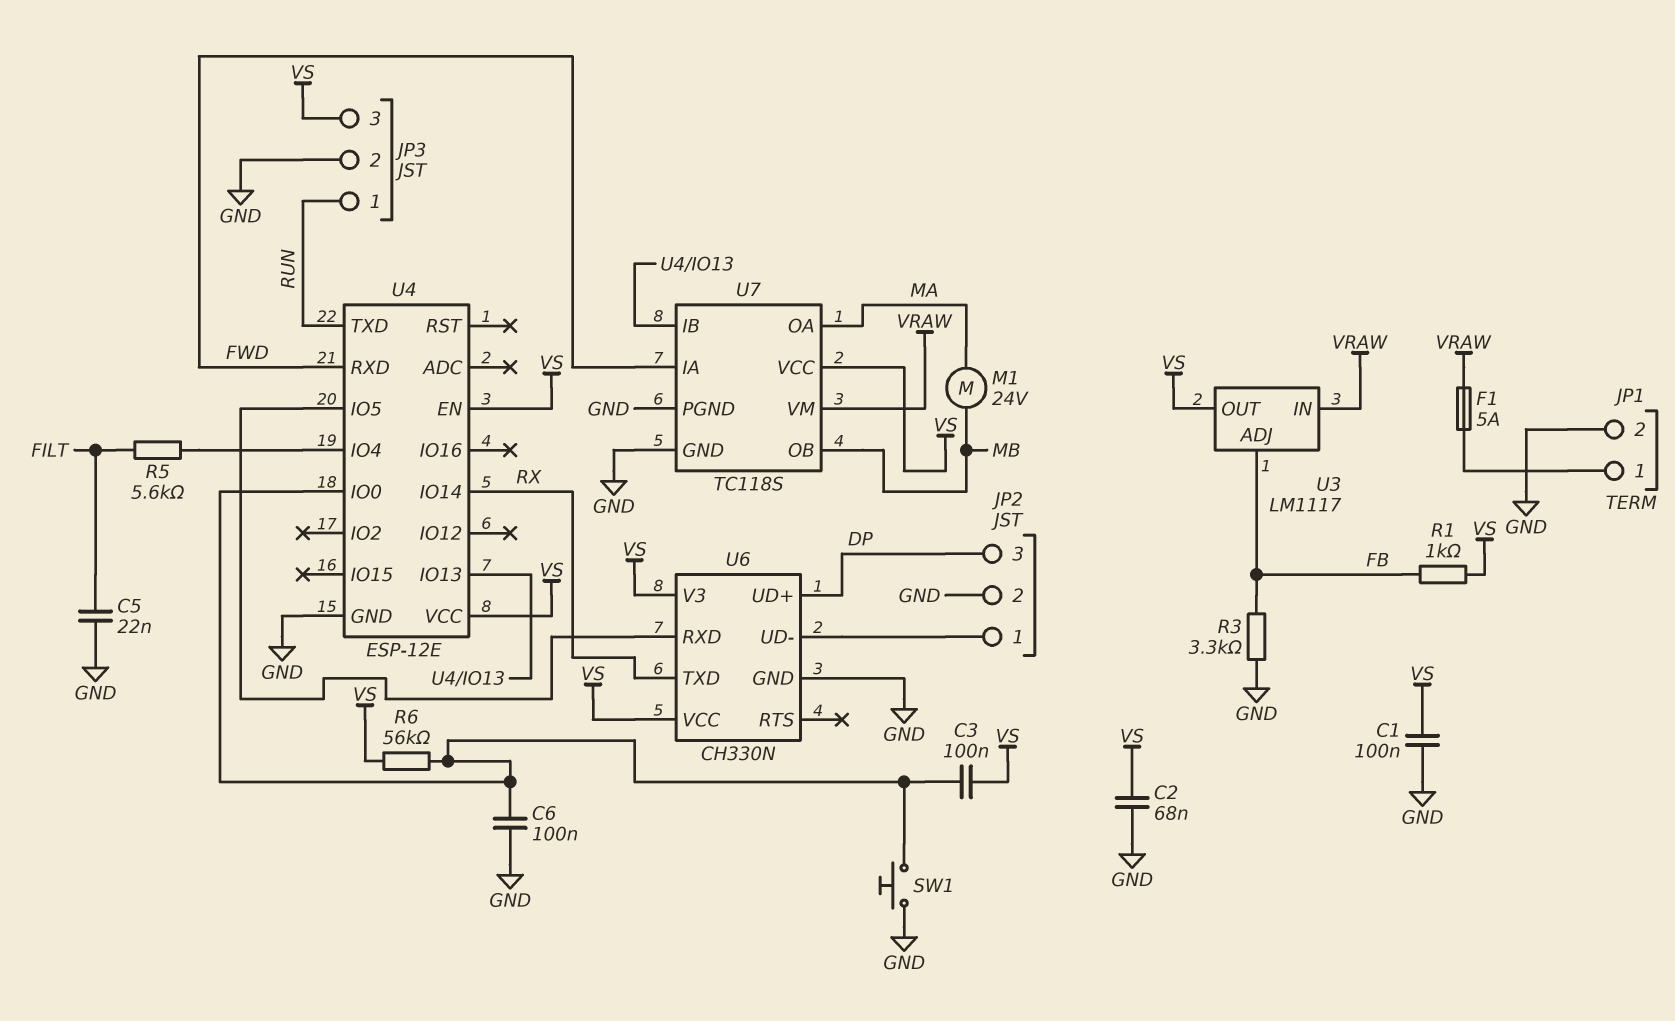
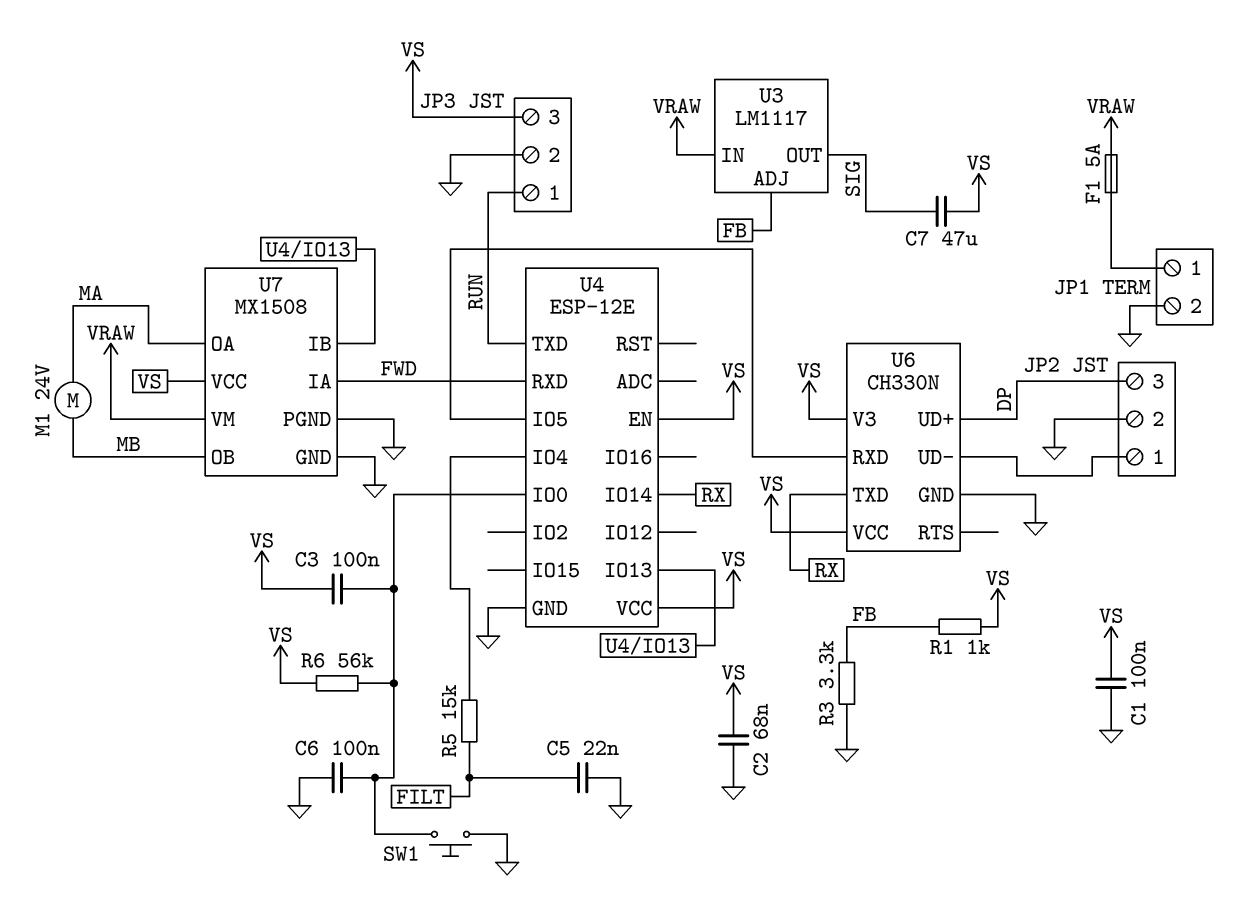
C7: none -> 47uF (SIG, VS)
R5: 5.6k (FILT, U4/IO4) -> 15k (FILT, U4/IO4)
U3 pin OUT: VS -> SIG
U7: TC118S -> MX1508

